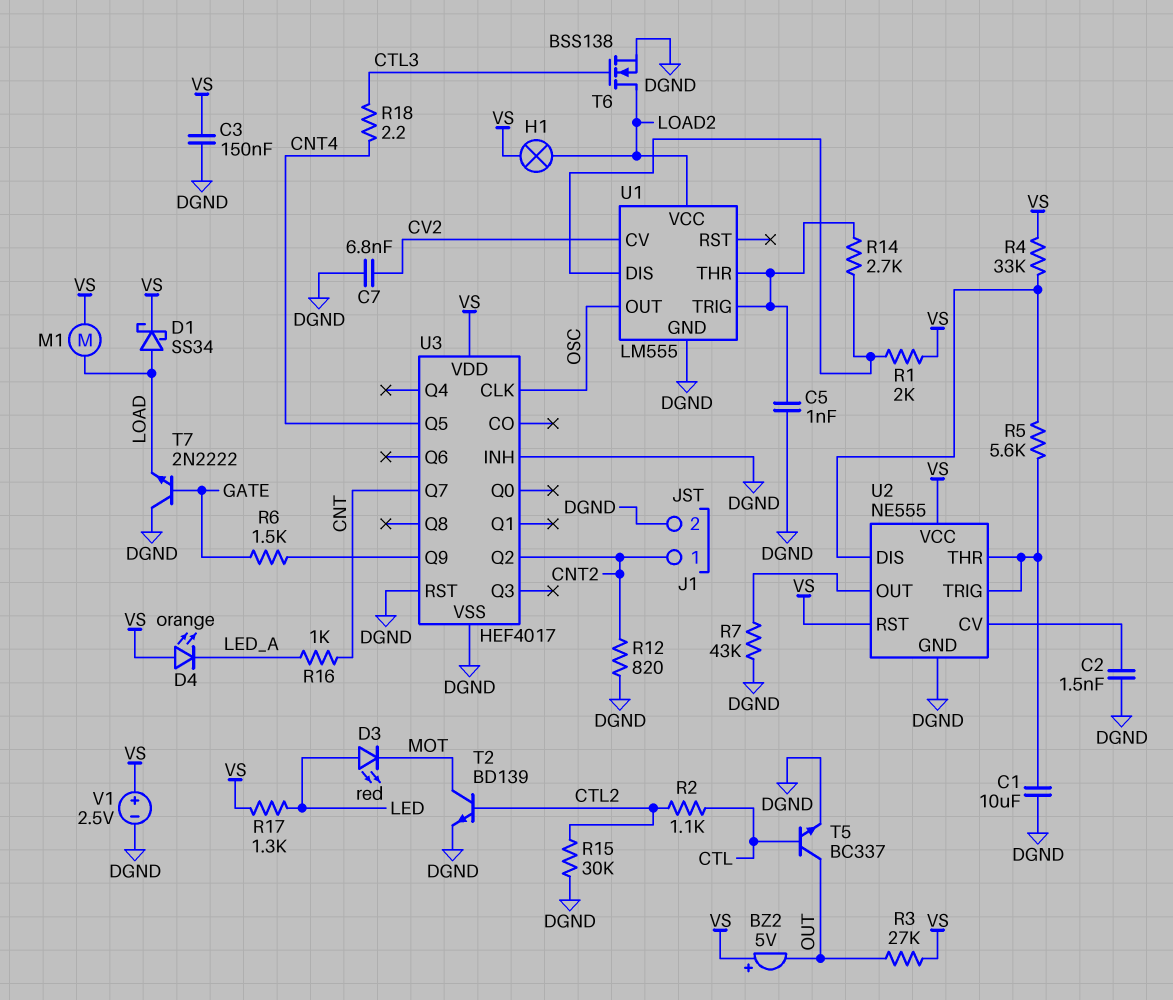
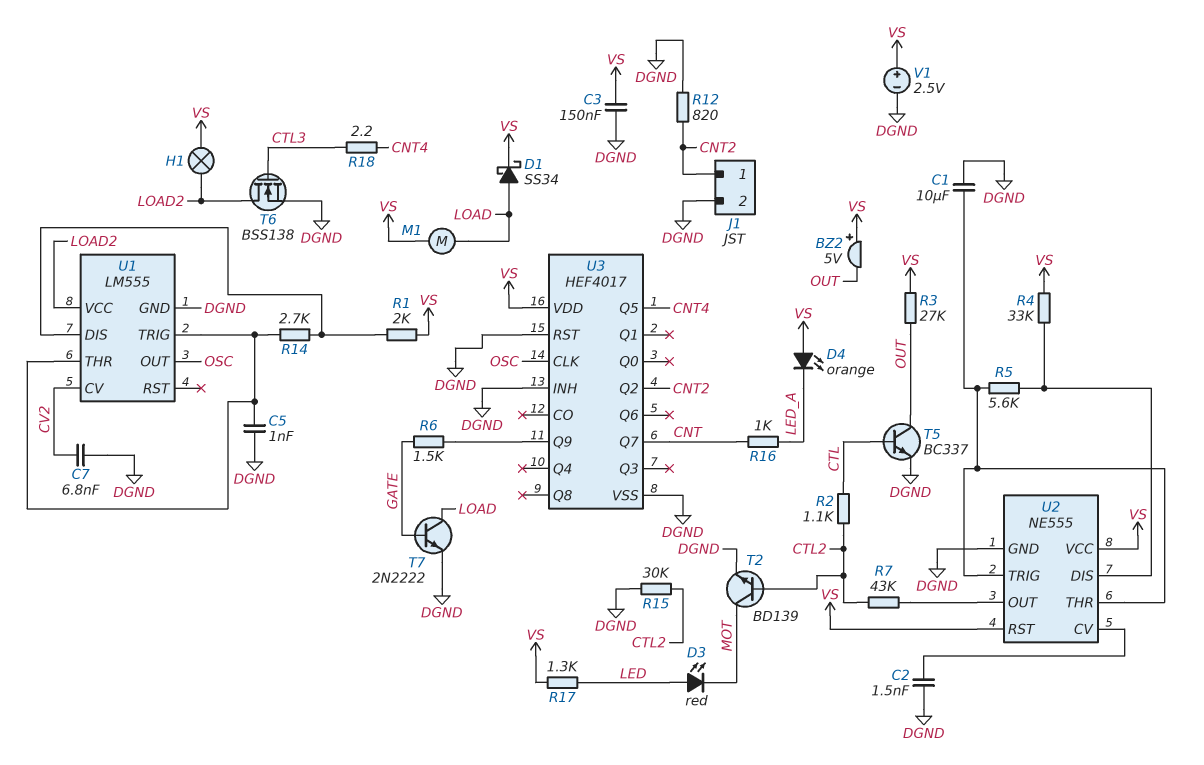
R7: 43k (DGND, U2/OUT) -> 43k (CTL2, U2/OUT)
T7: NPN 2N2222 (B GATE, C DGND, E LOAD) -> NPN 2N2222 (B GATE, C LOAD, E DGND)

